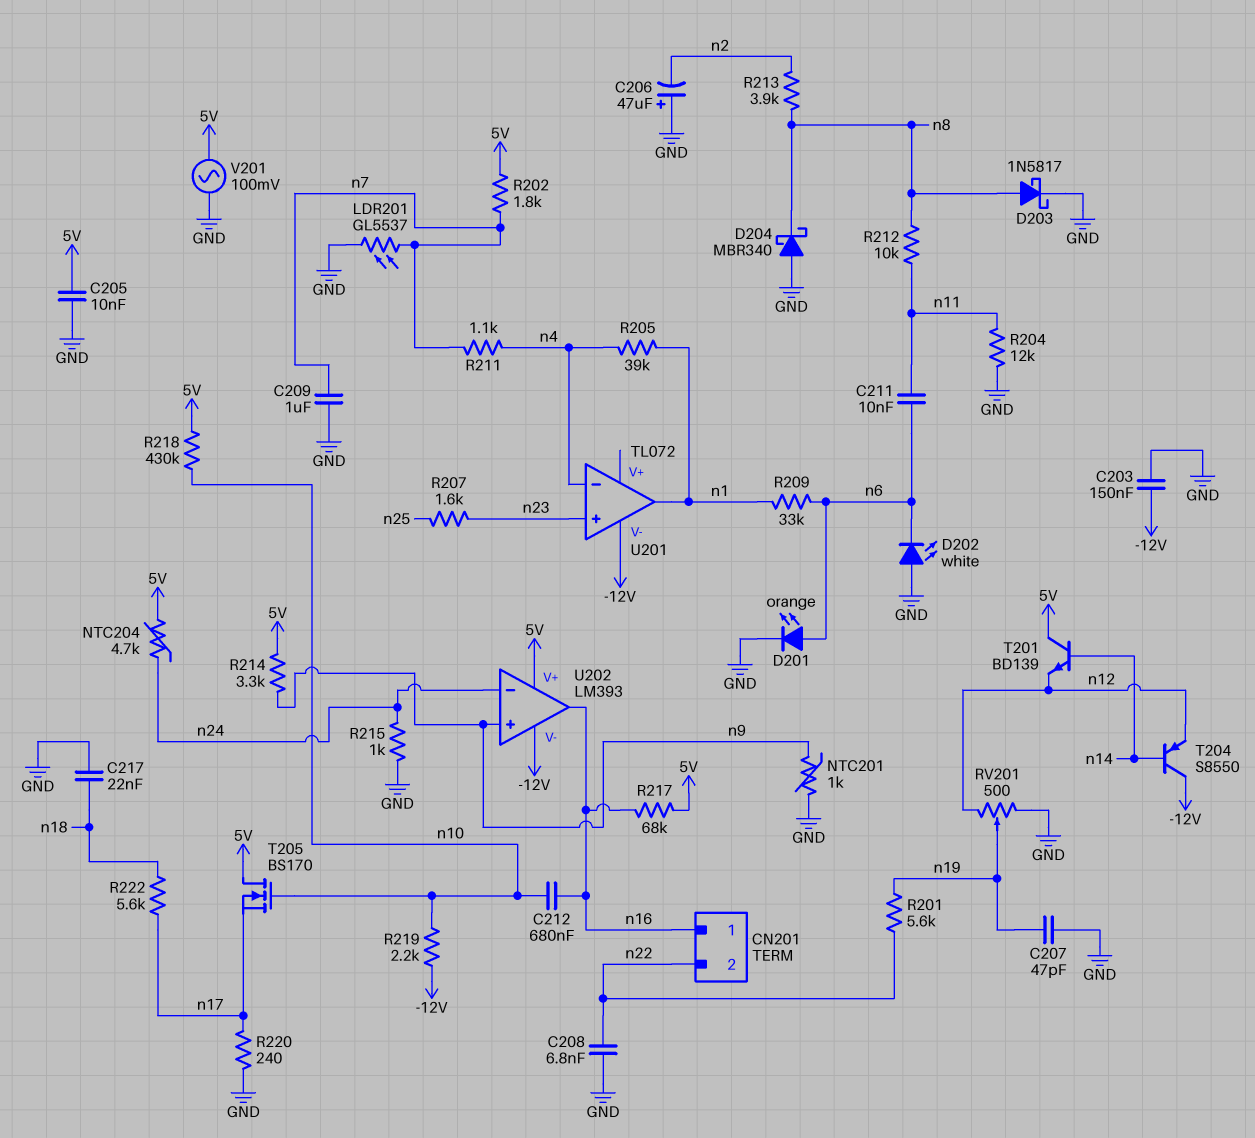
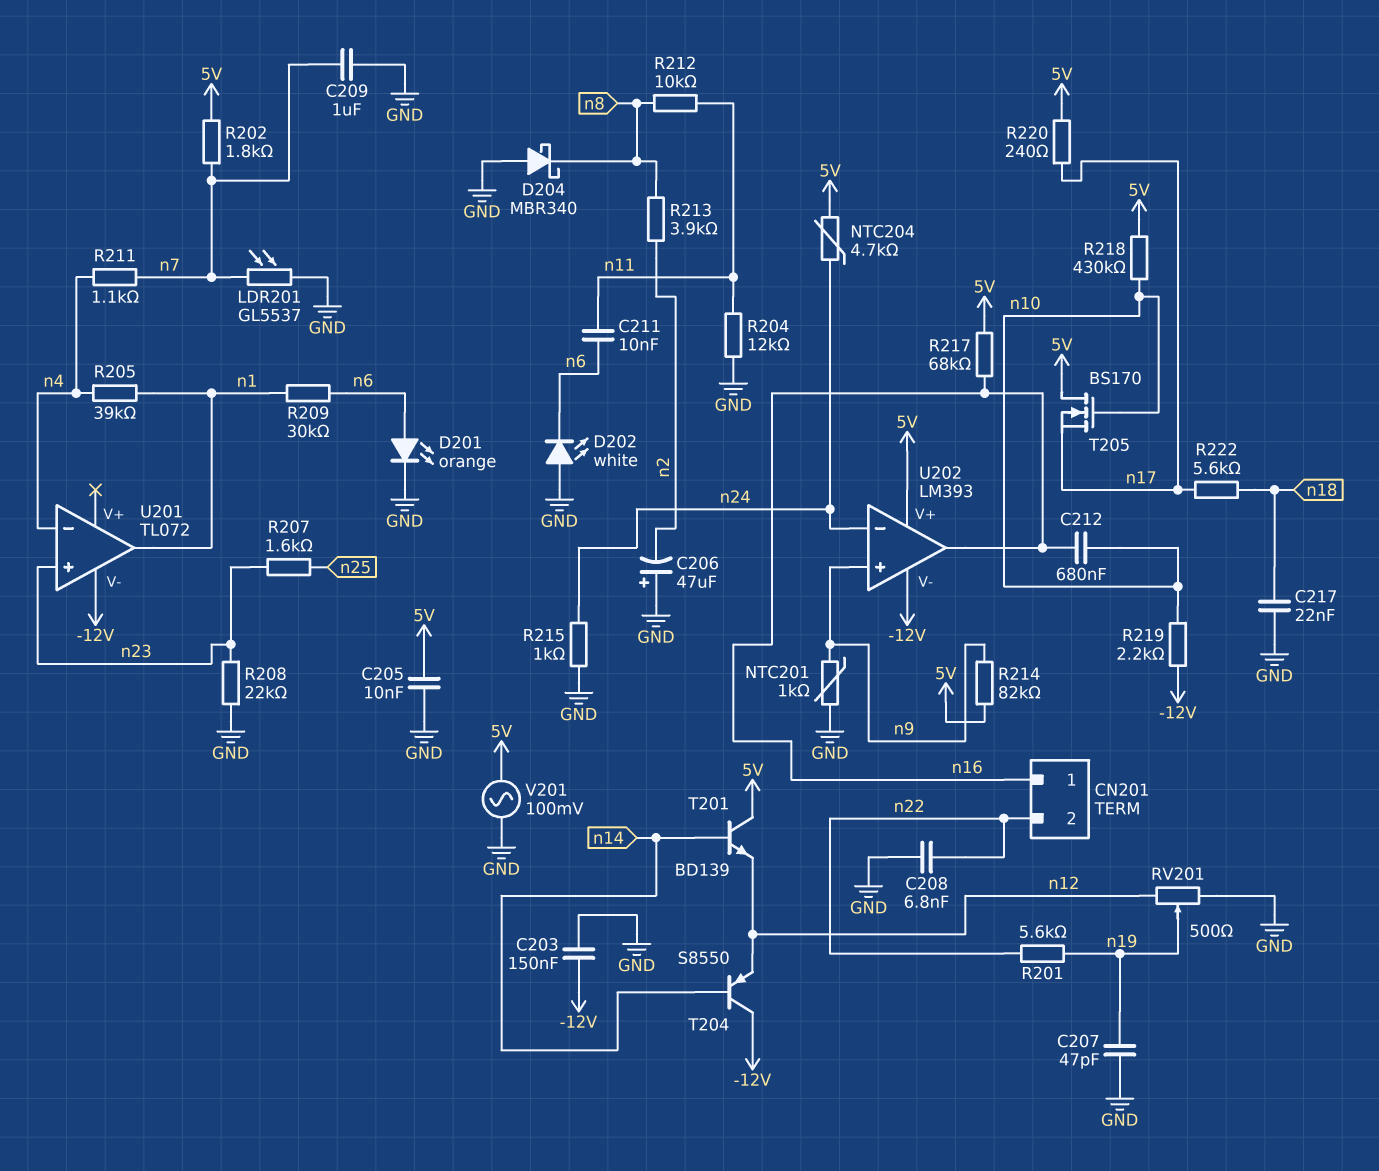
D203: schottky 1N5817 (A n8, K GND) -> none
R208: none -> 22k (GND, n23)
R209: 33k (n1, n6) -> 30k (n1, n6)
R214: 3.3k (5V, n9) -> 82k (5V, n9)
R220: 240 (GND, n17) -> 240 (5V, n17)

